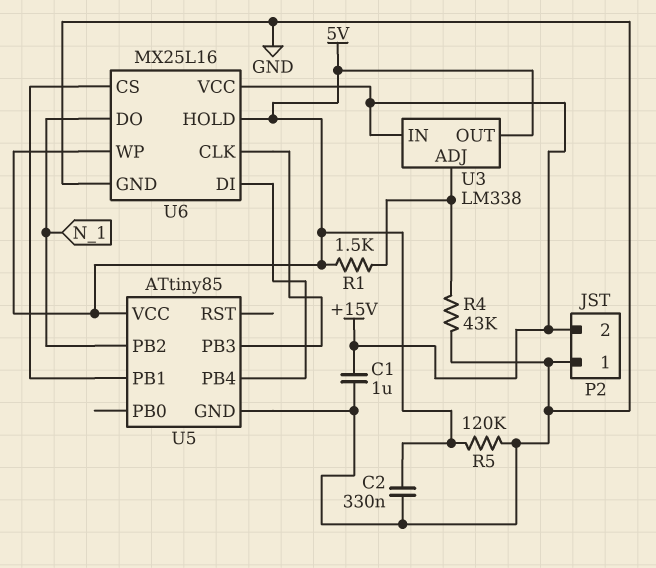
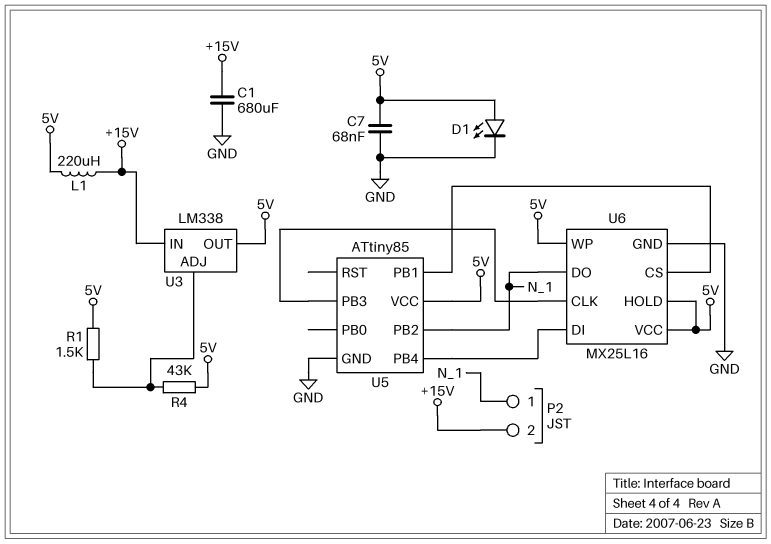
C1: 1uF (+15V, GND) -> 680uF (+15V, GND)
C2: 330nF (5V, GND) -> none
C7: none -> 68nF (5V, GND)
D1: none -> LED (A 5V, K GND)
L1: none -> 220uH (+15V, 5V)
P2 pin 1: GND -> N_1
R4: 43k (GND, U3/ADJ) -> 43k (5V, U3/ADJ)
R5: 120k (5V, GND) -> none
U6 pin VCC: +15V -> 5V

